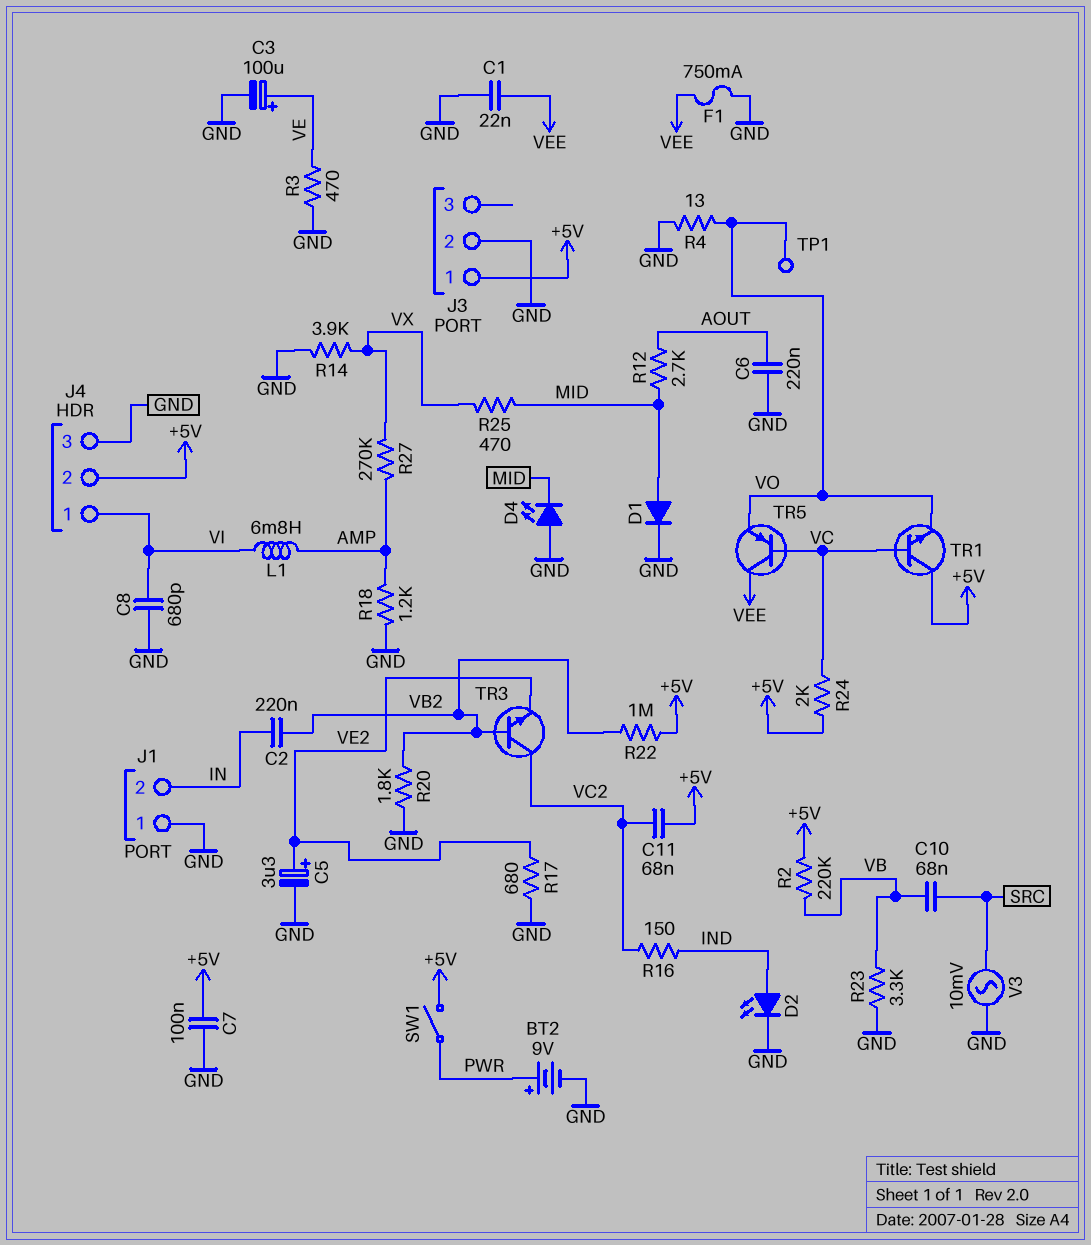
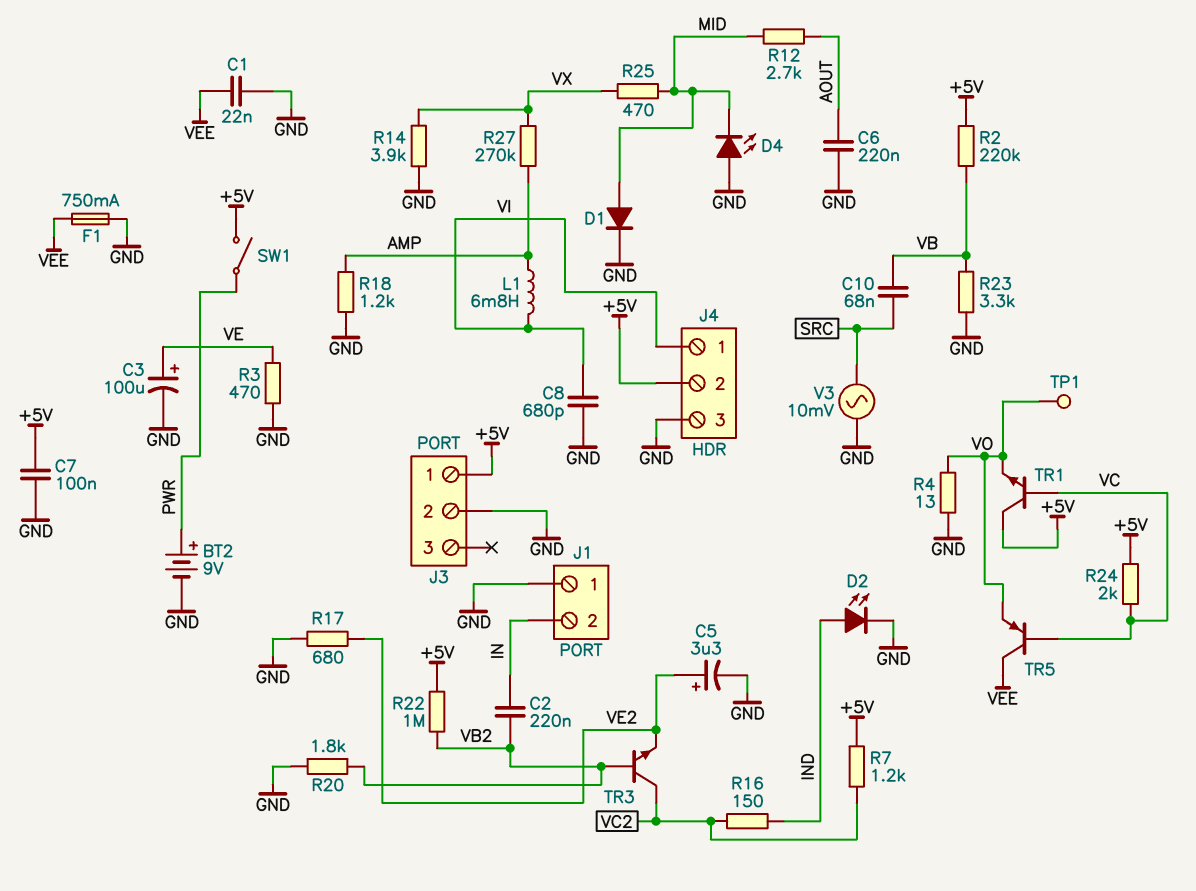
C11: 68nF (+5V, VC2) -> none
R7: none -> 1.2k (+5V, VC2)

